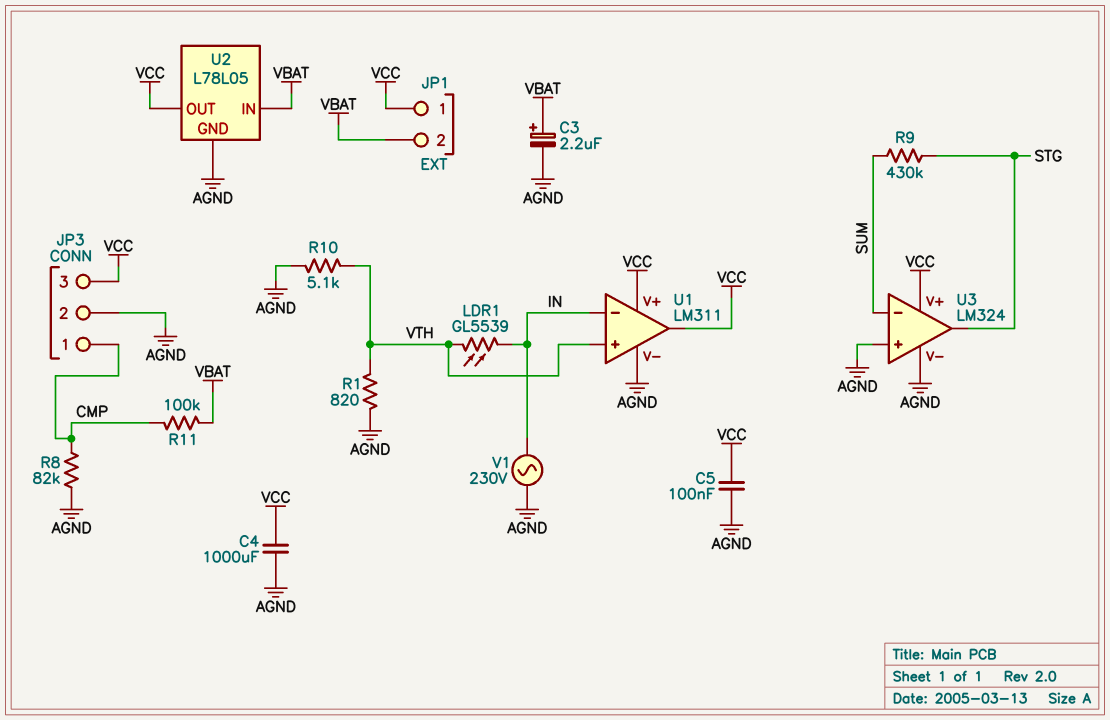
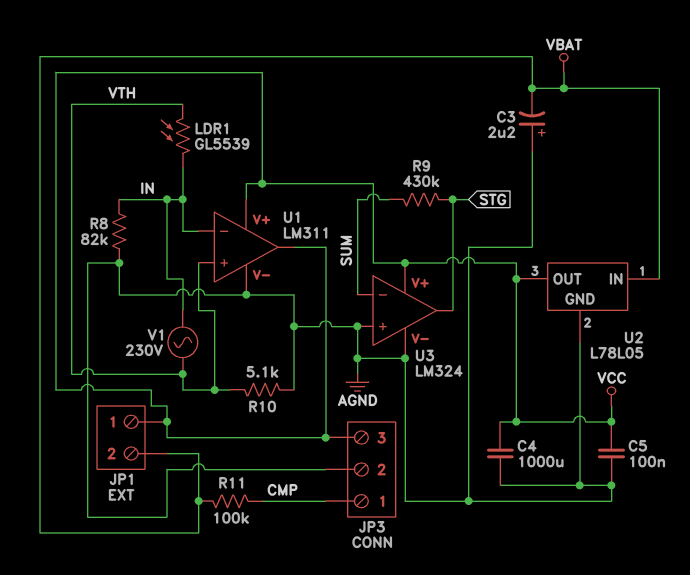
C3: 2.2uF (plus VBAT, minus AGND) -> 2.2uF (plus AGND, minus VBAT)
R1: 820 (AGND, VTH) -> none
R8: 82k (AGND, CMP) -> 82k (AGND, IN)
V1: AC 230V (AGND, IN) -> AC 230V (IN, VTH)

